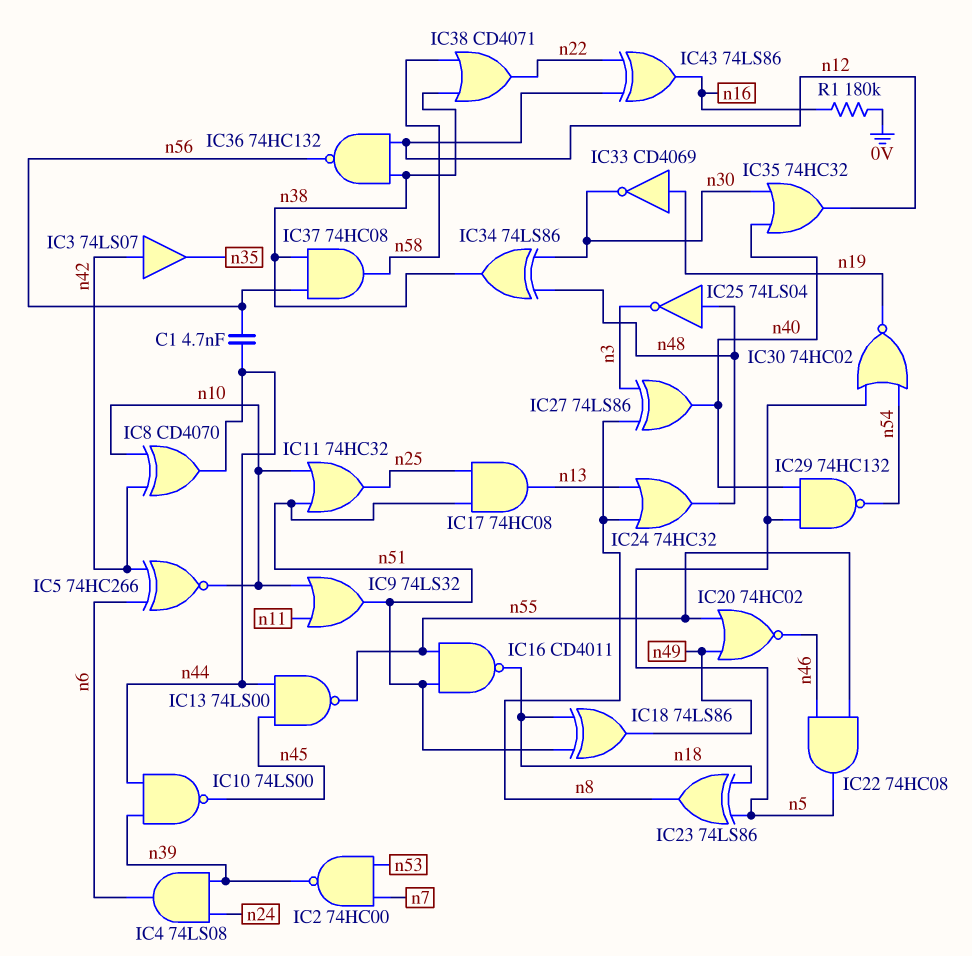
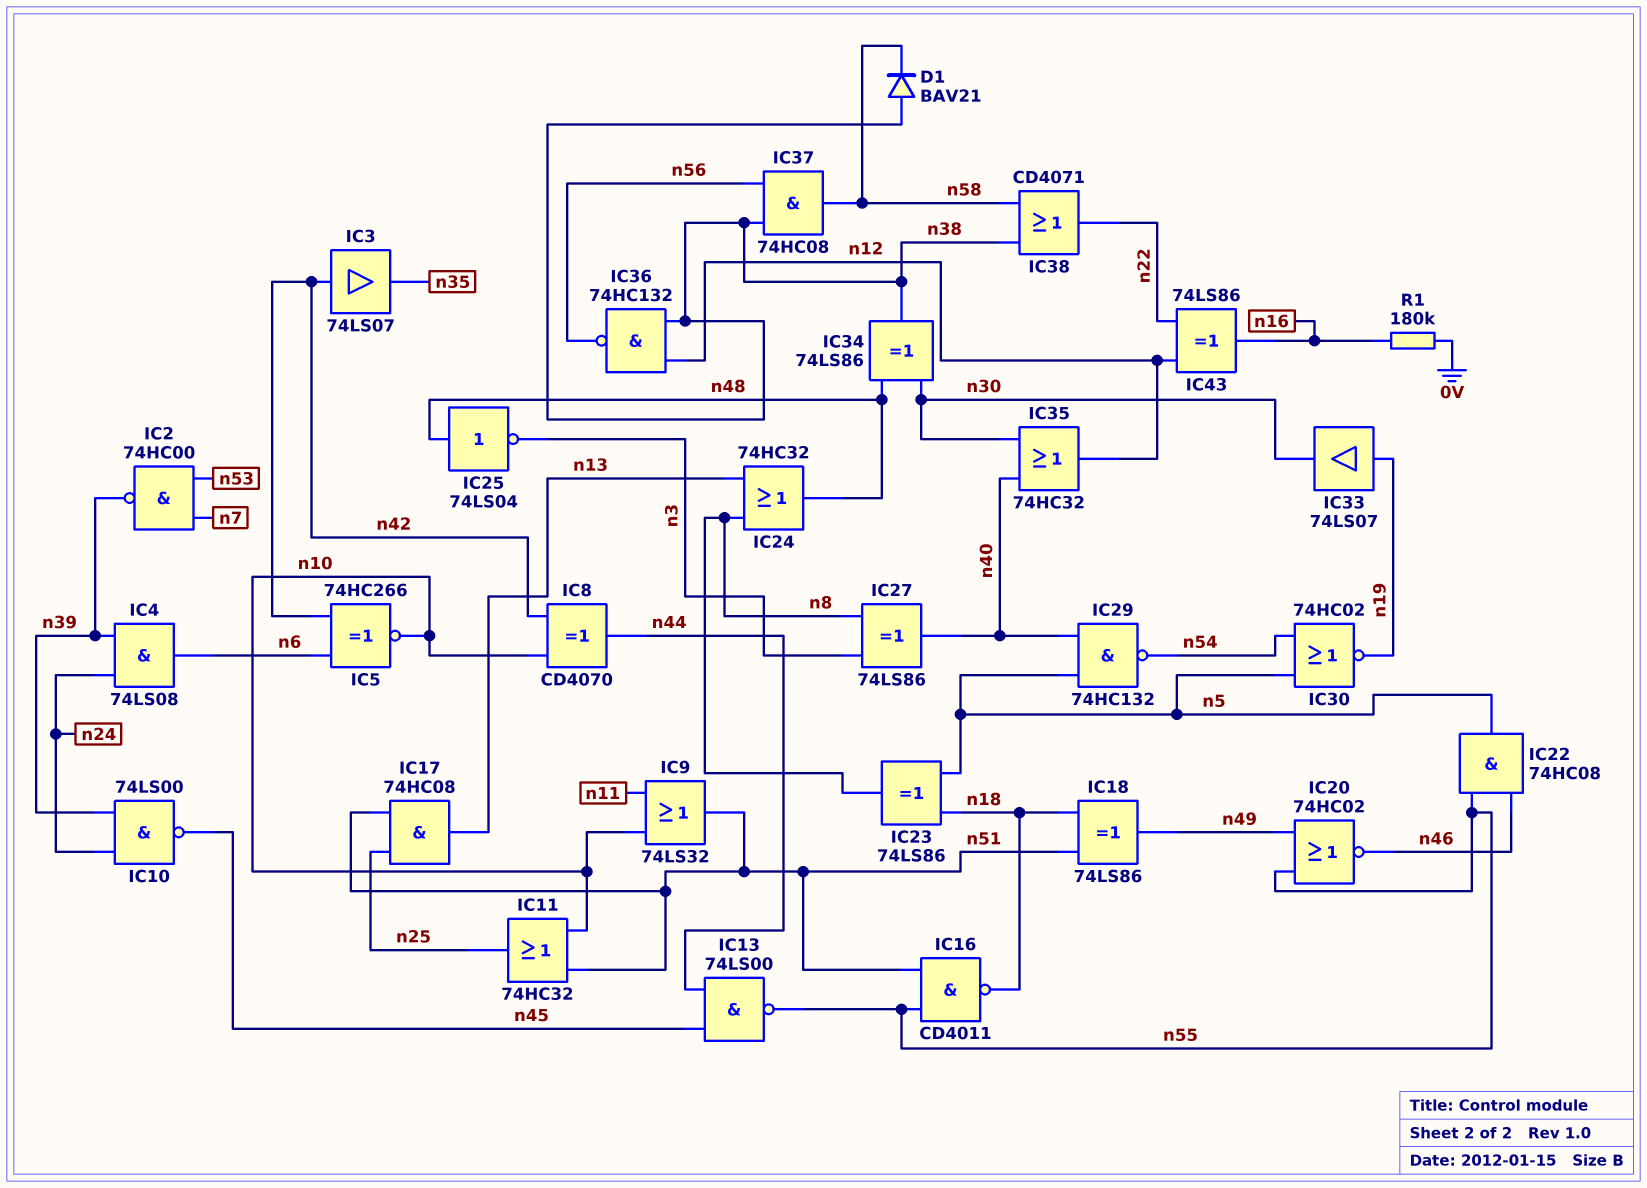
C1: 4.7nF (n44, n56) -> none
D1: none -> diode BAV21 (A n38, K n58)
IC10: NAND 74LS00 (in n39, in n44, out n45) -> NAND 74LS00 (in n24, in n39, out n45)
IC33: NOT CD4069 (in n19, out n30) -> buffer 74LS07 (in n19, out n30)

